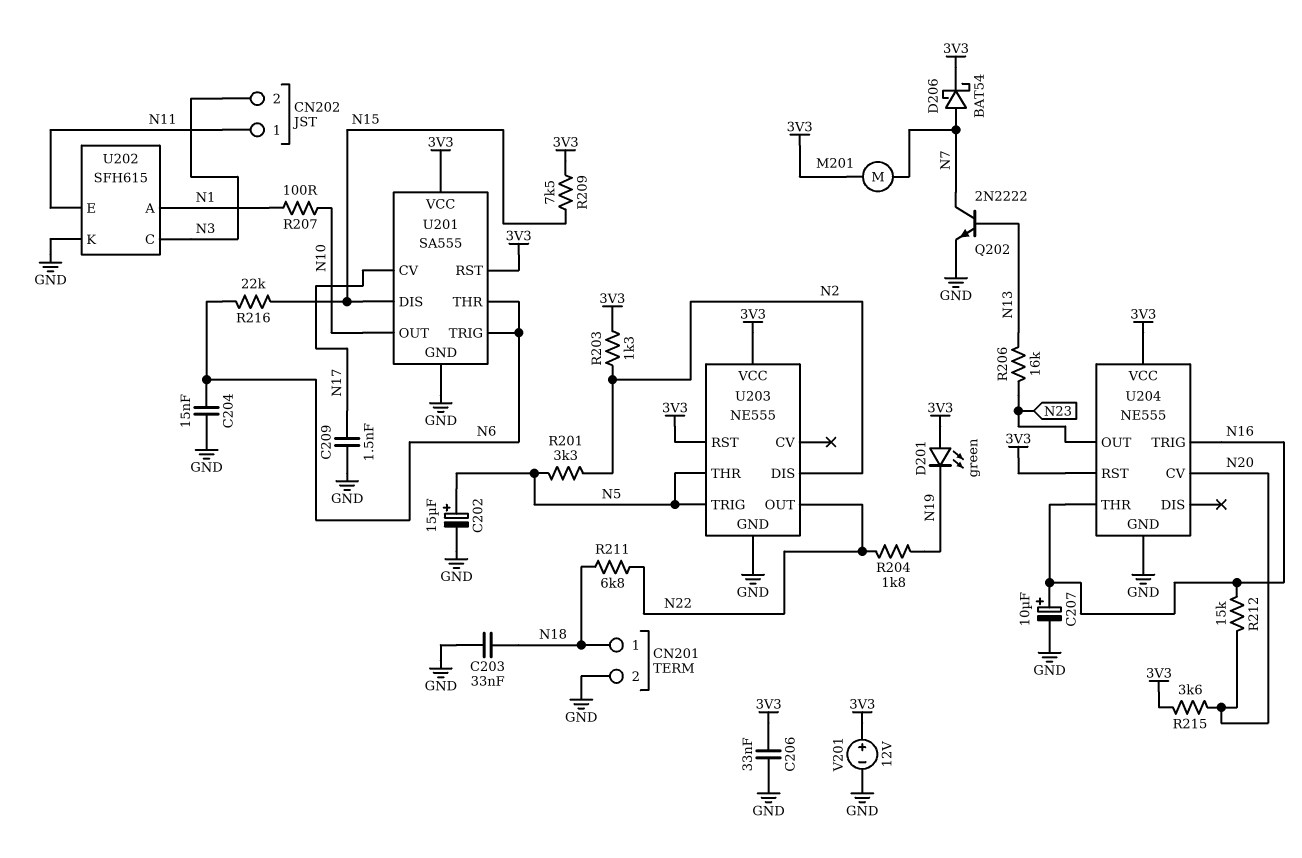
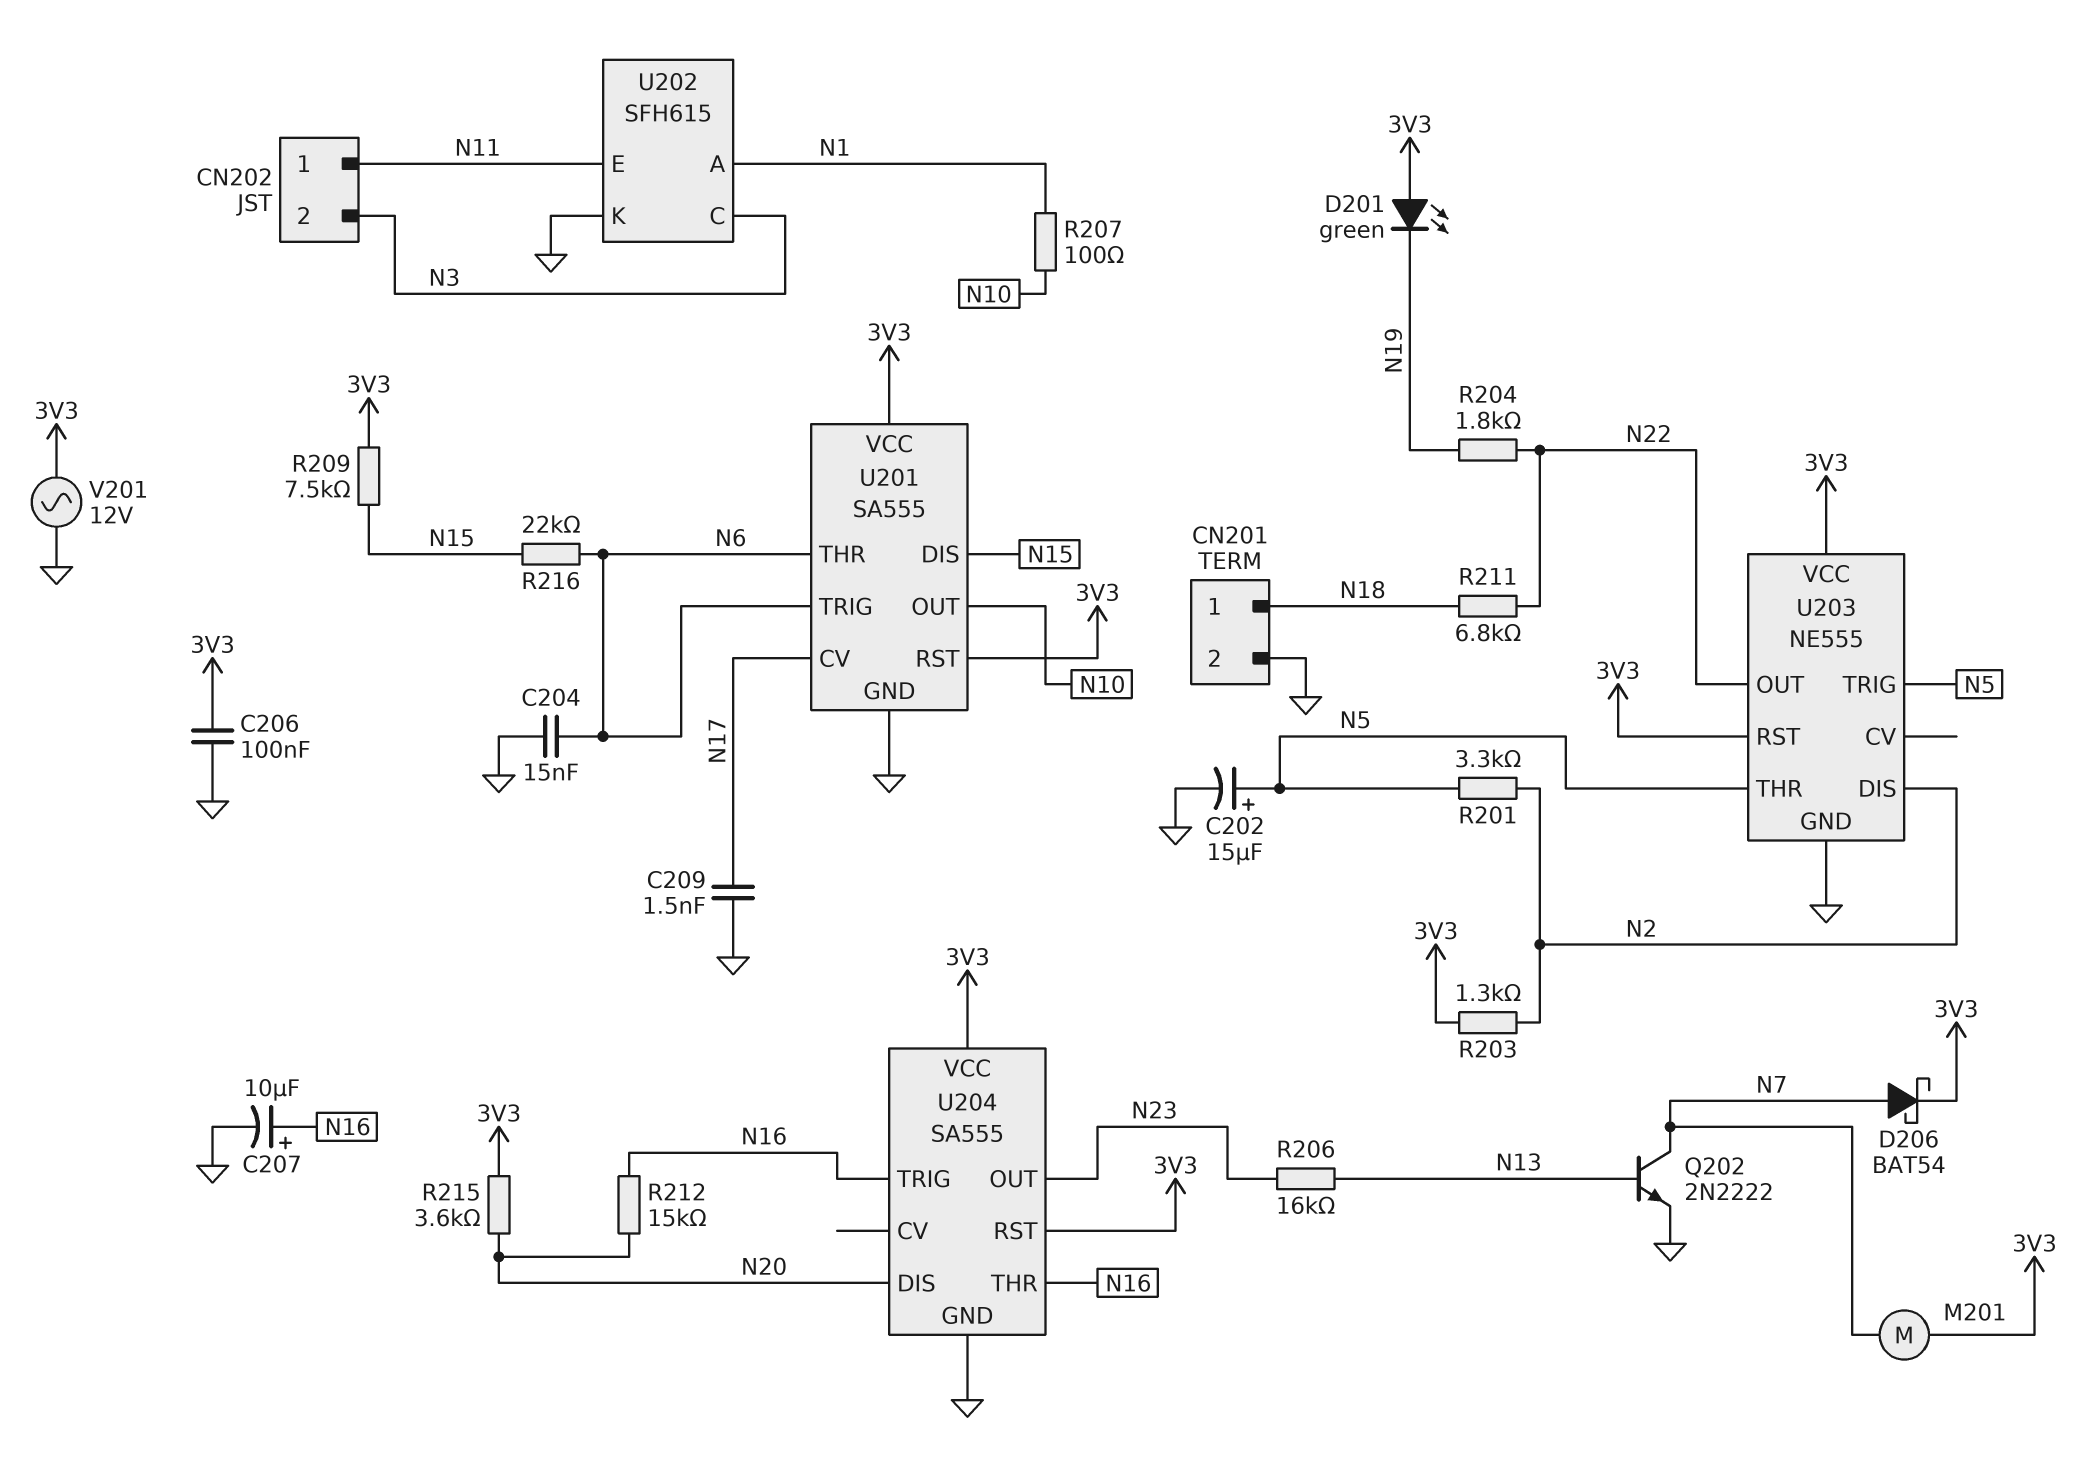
C203: 33nF (GND, N18) -> none
C206: 33nF (3V3, GND) -> 100nF (3V3, GND)
U204: NE555 -> SA555
U204 pin CV: N20 -> none
U204 pin DIS: none -> N20
V201: 12V (plus 3V3, minus GND) -> AC 12V (3V3, GND)

